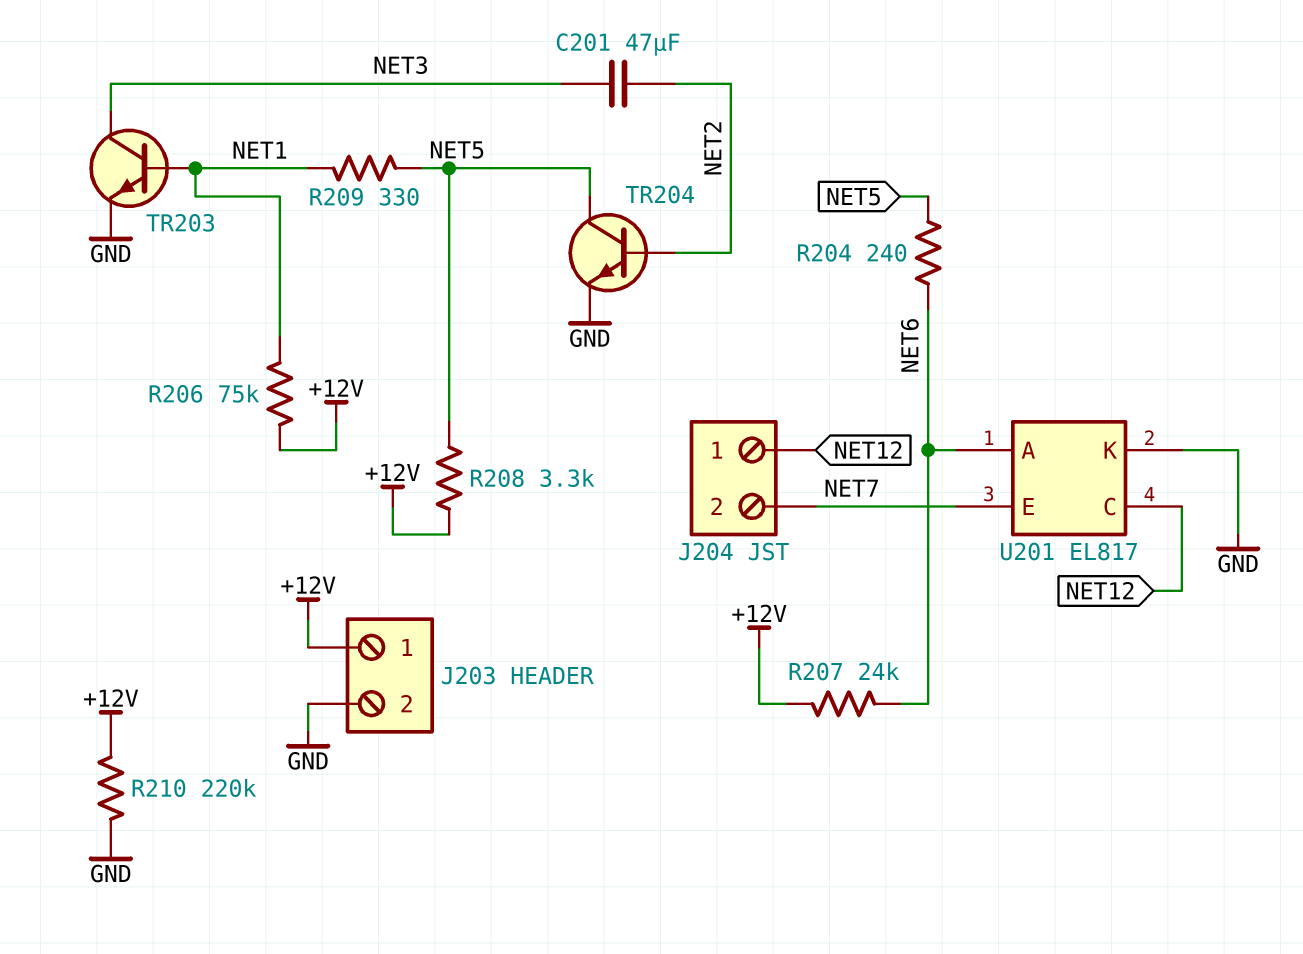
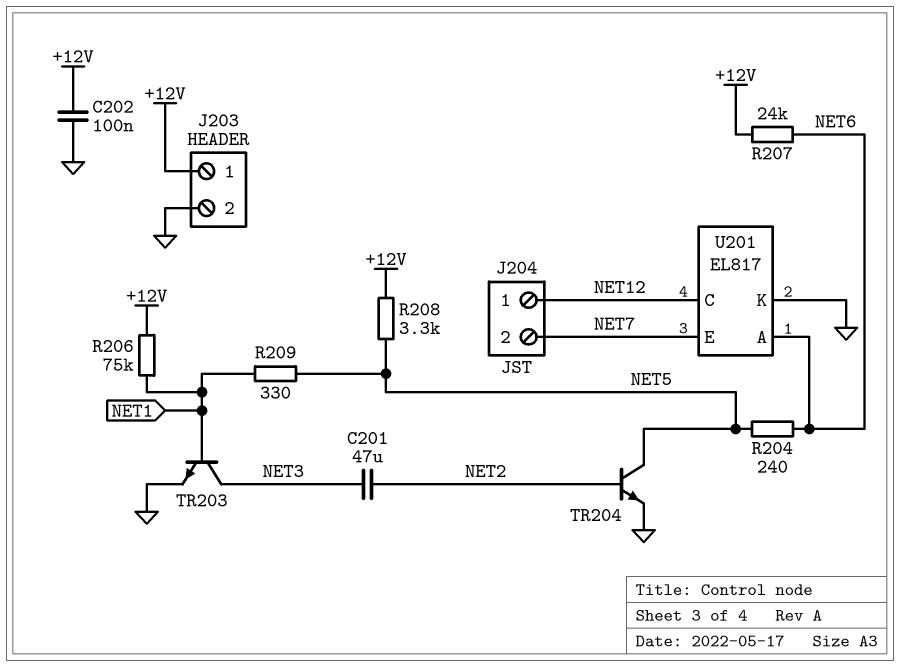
C202: none -> 100nF (+12V, GND)
R210: 220k (+12V, GND) -> none

